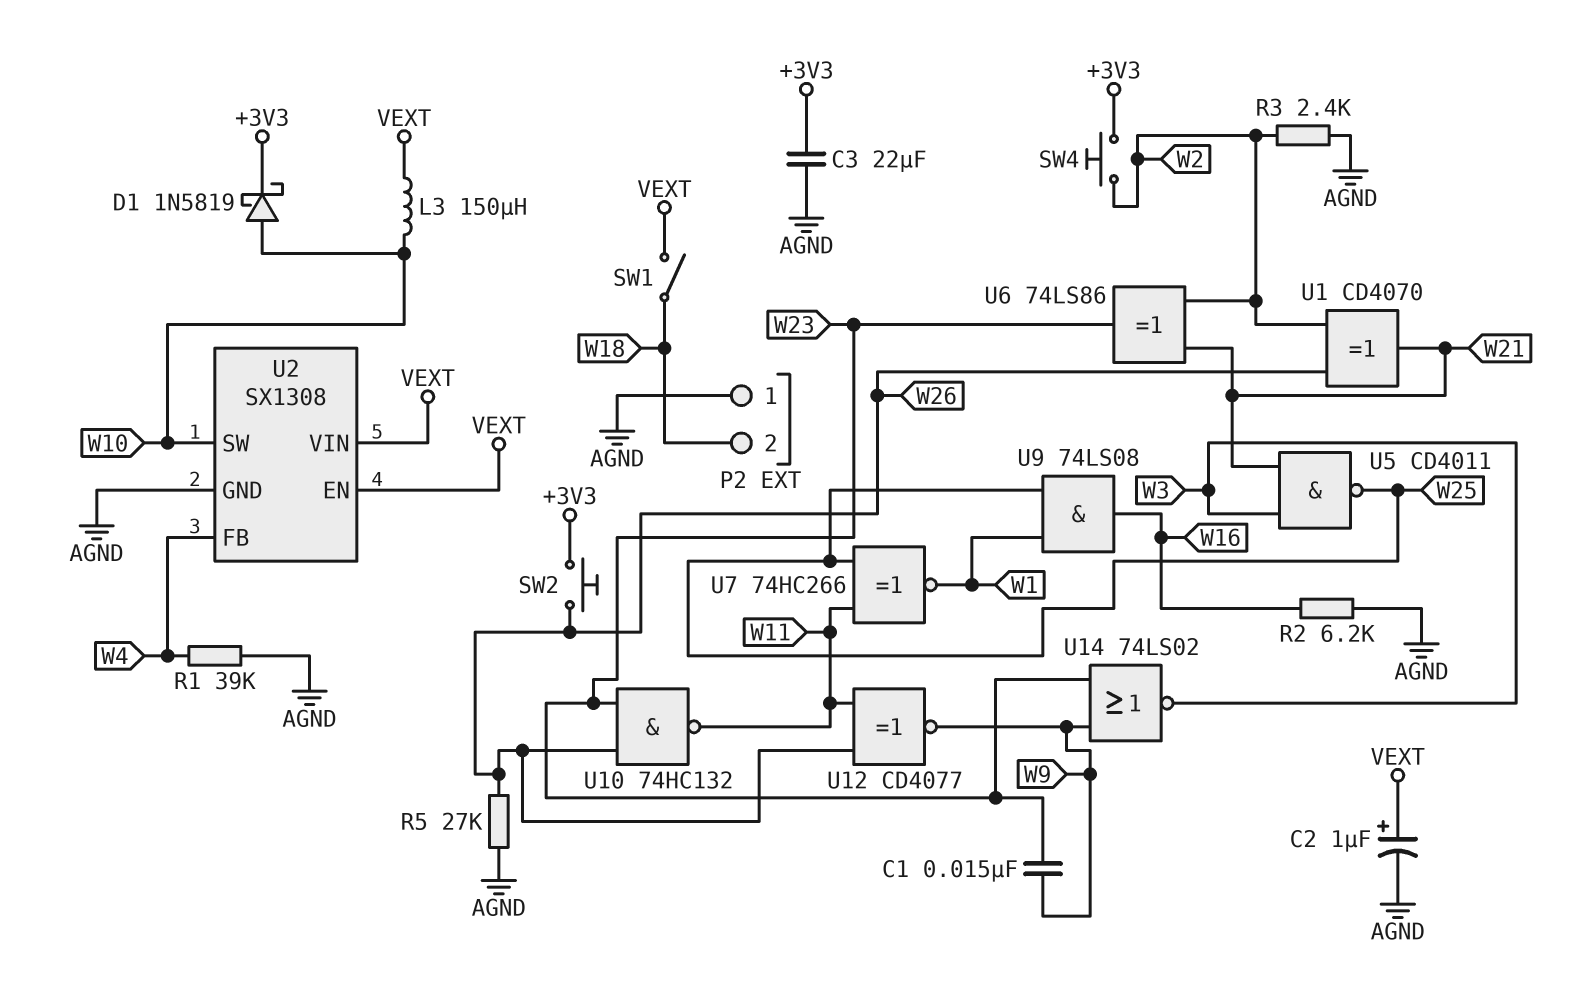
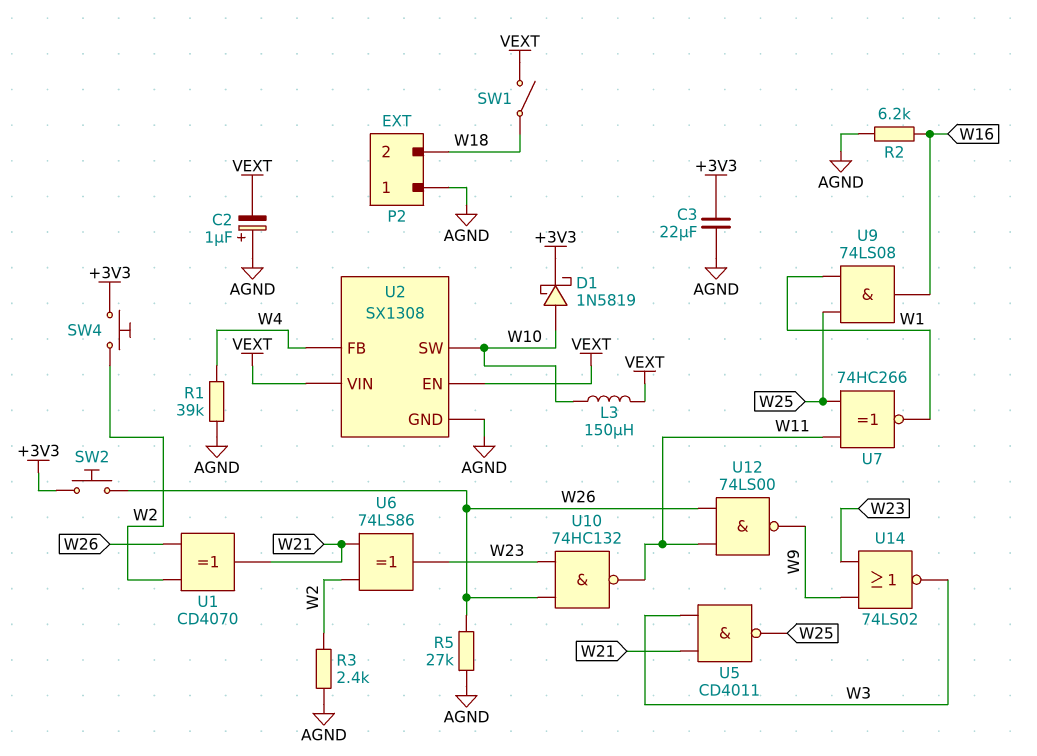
C1: 15nF (W9, W23) -> none
C2: 1uF (plus VEXT, minus AGND) -> 1uF (plus AGND, minus VEXT)
U12: XNOR CD4077 (in W11, in W26, out W9) -> NAND 74LS00 (in W11, in W26, out W9)

